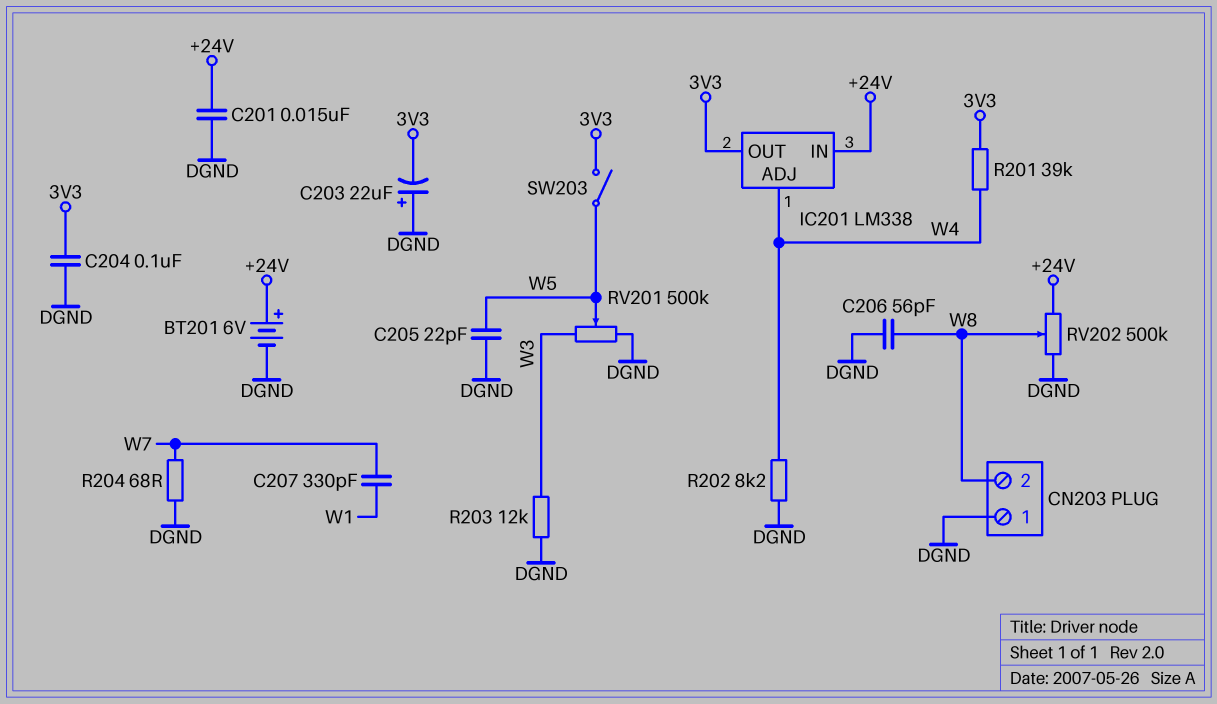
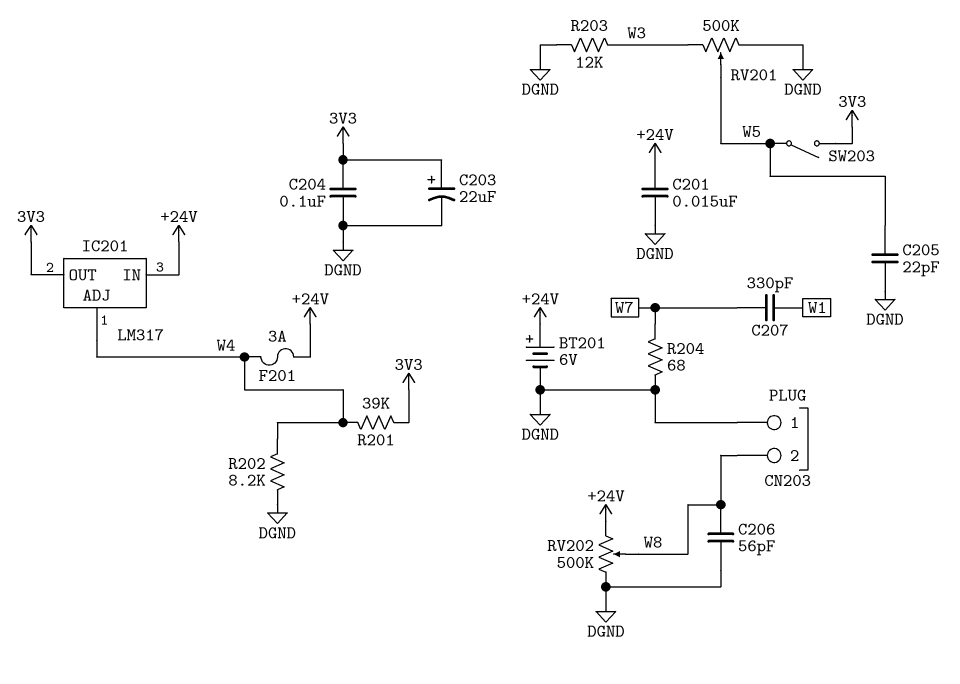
C203: 22uF (plus DGND, minus 3V3) -> 22uF (plus 3V3, minus DGND)
F201: none -> 3A (+24V, W4)
IC201: LM338 -> LM317

